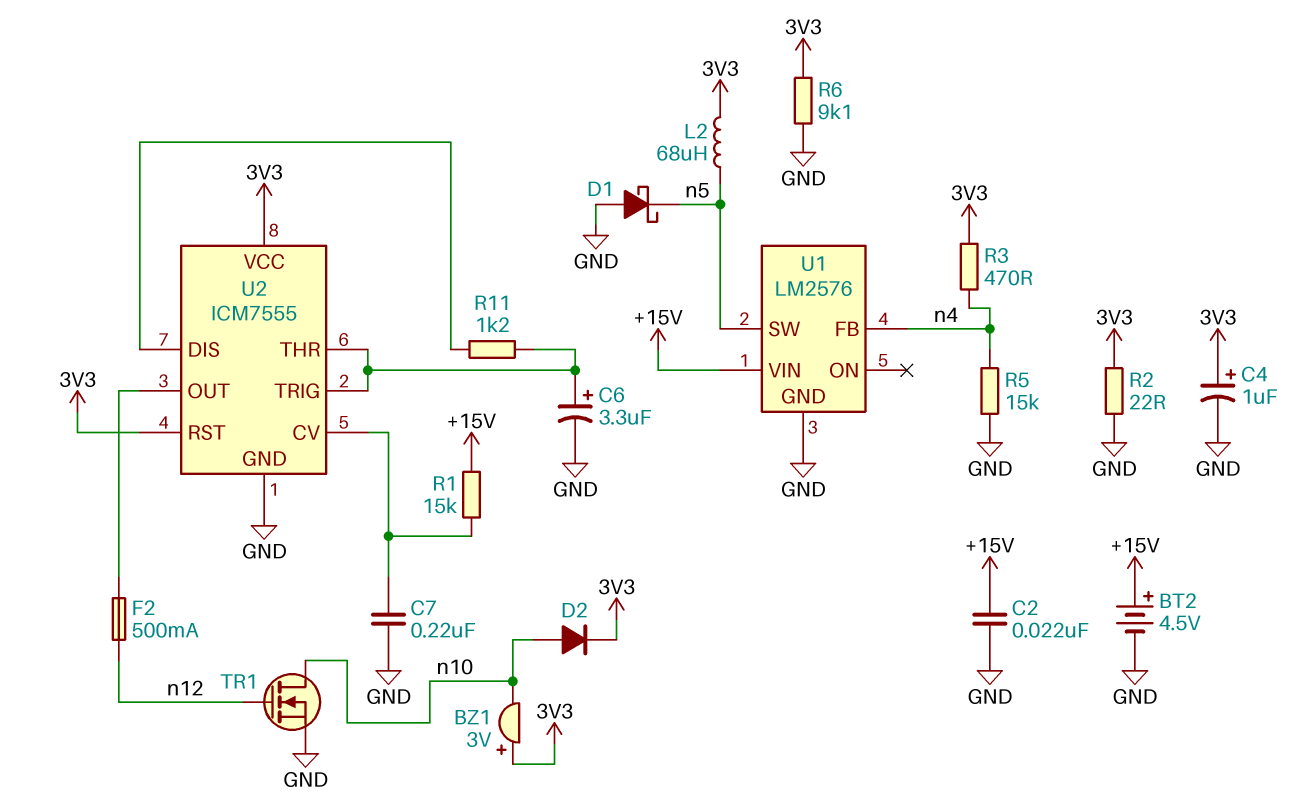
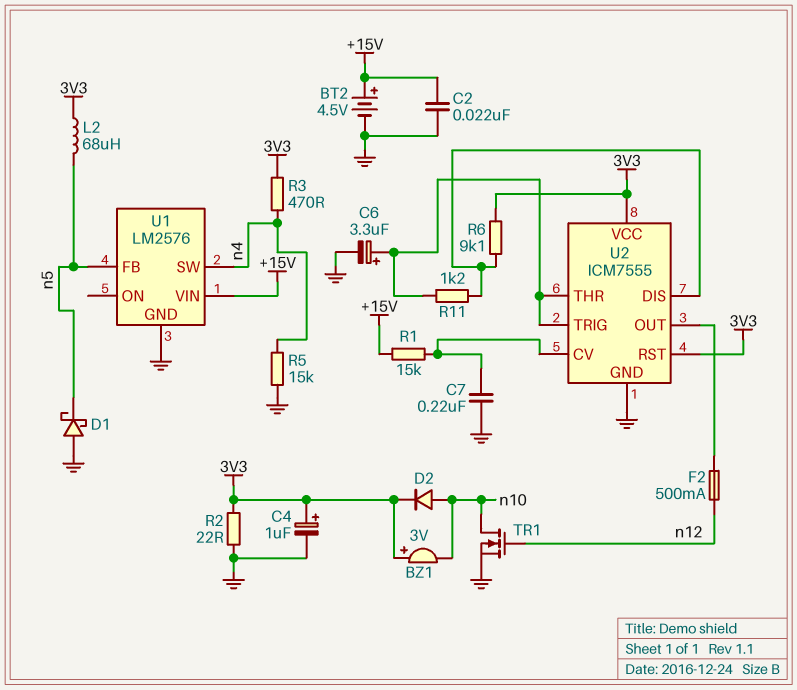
R6: 9.1k (3V3, GND) -> 9.1k (3V3, U2/DIS)
U1 pin FB: n4 -> n5
U1 pin SW: n5 -> n4

